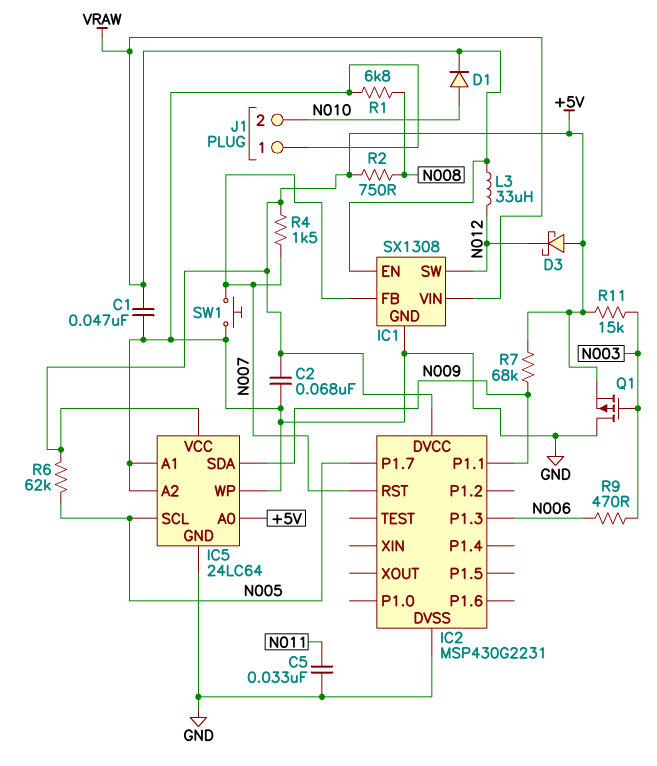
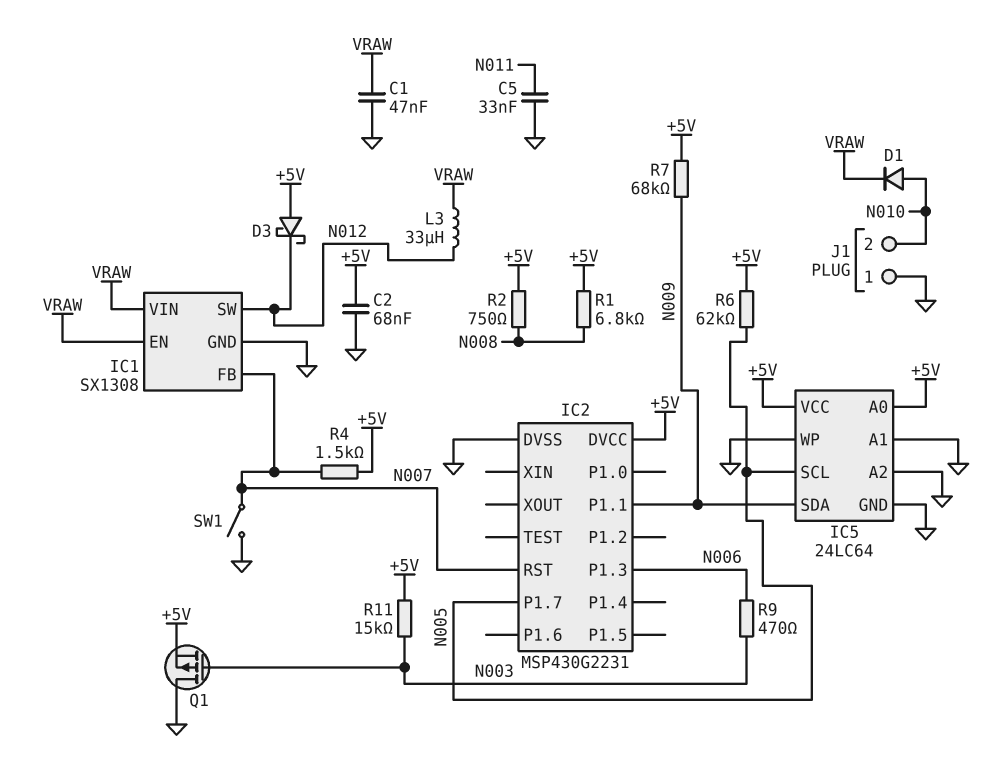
R1: 6.8k (GND, N008) -> 6.8k (+5V, N008)
SW1: button (GND, N007) -> switch (GND, N007)

